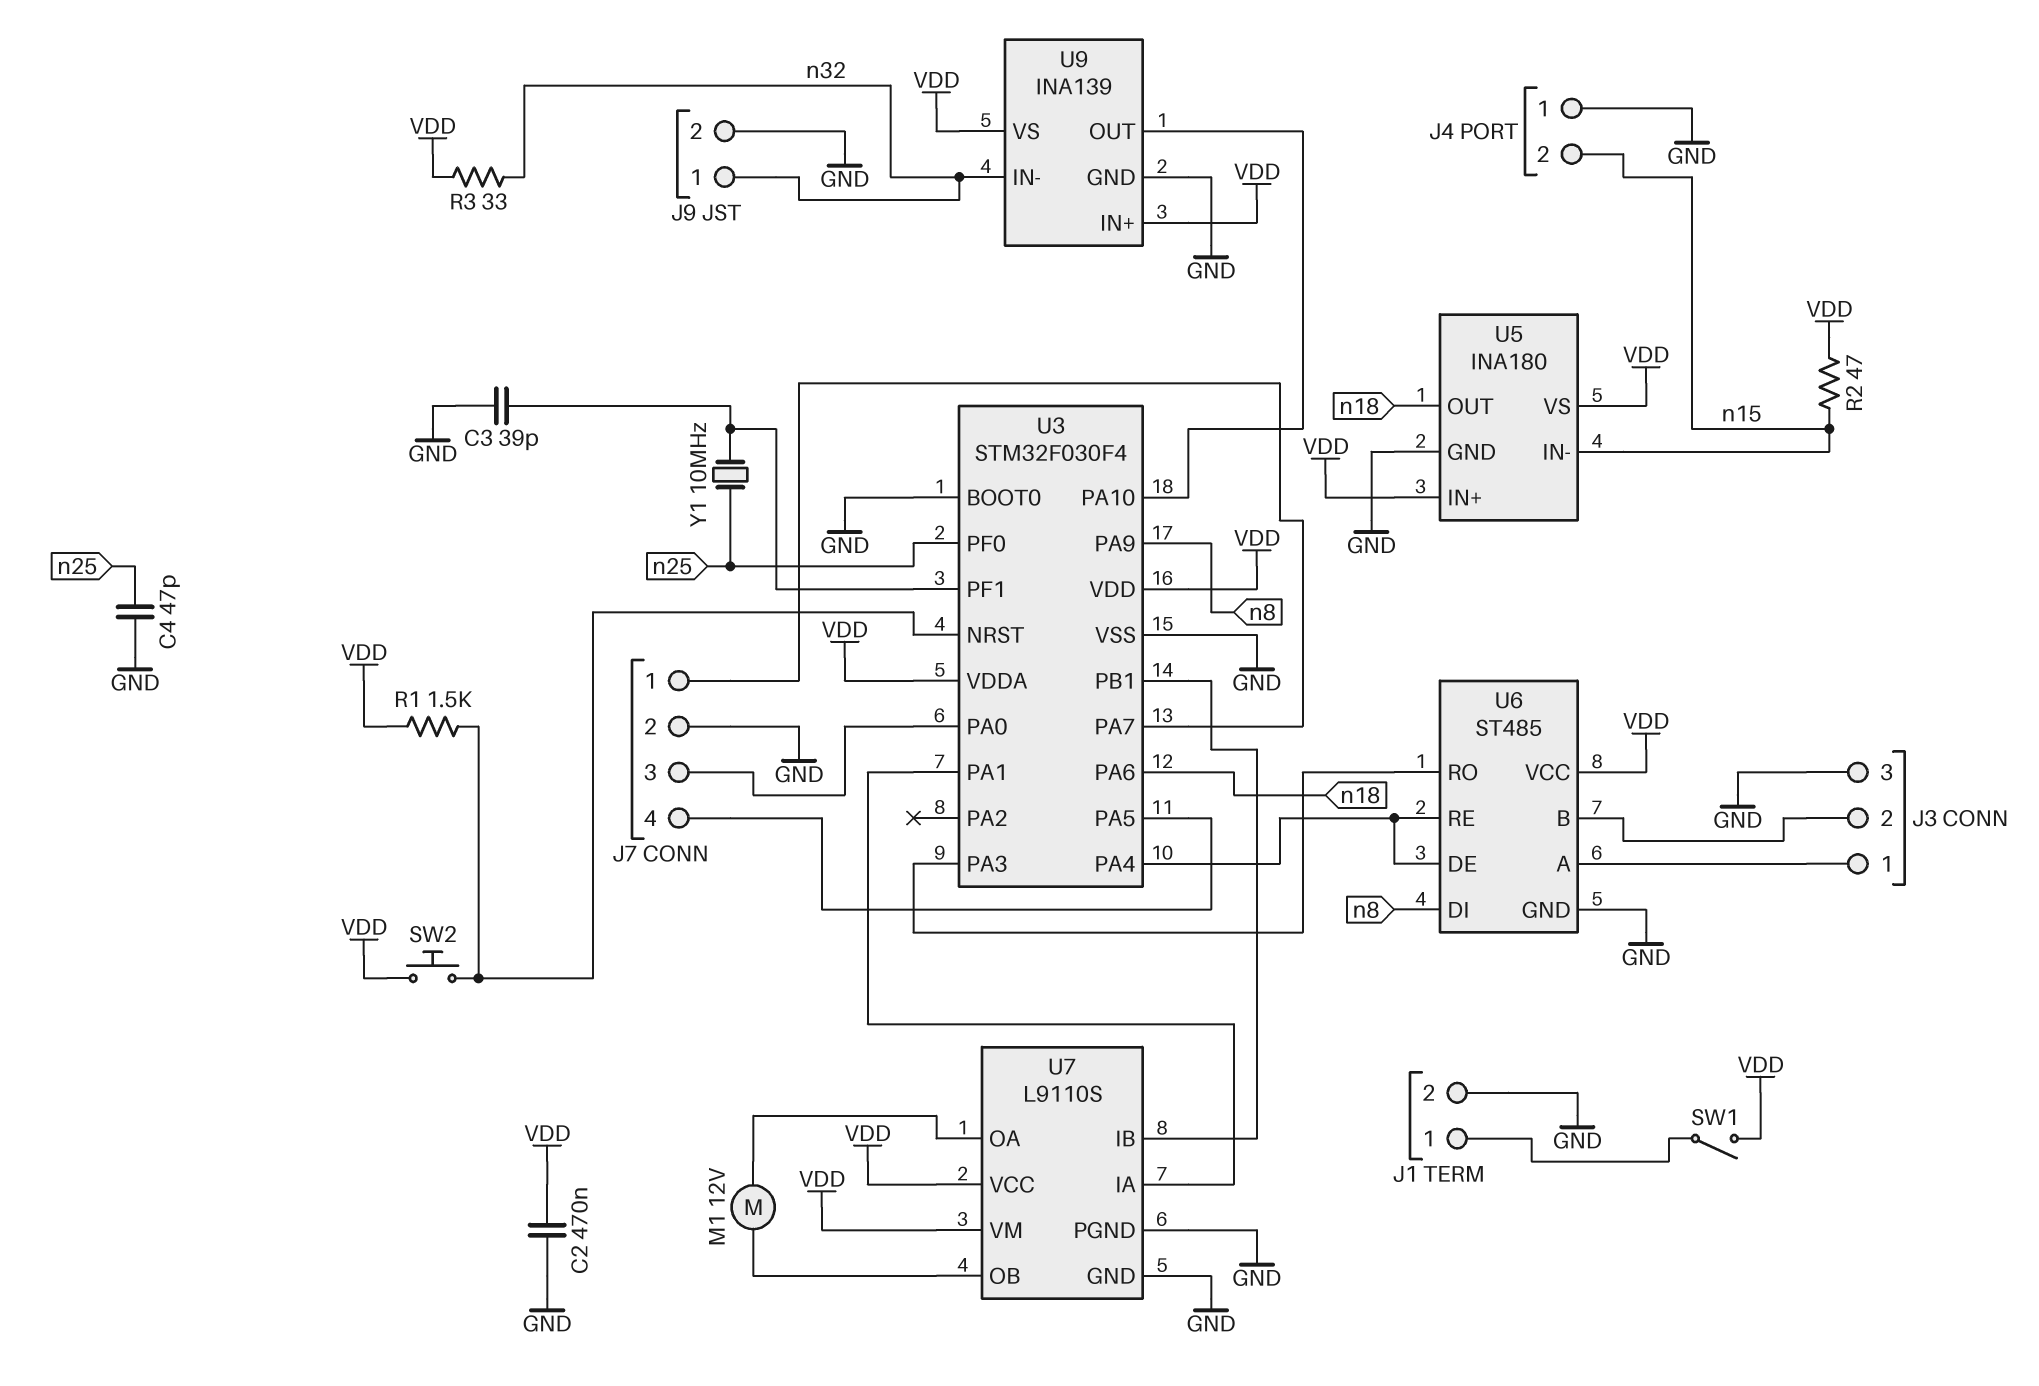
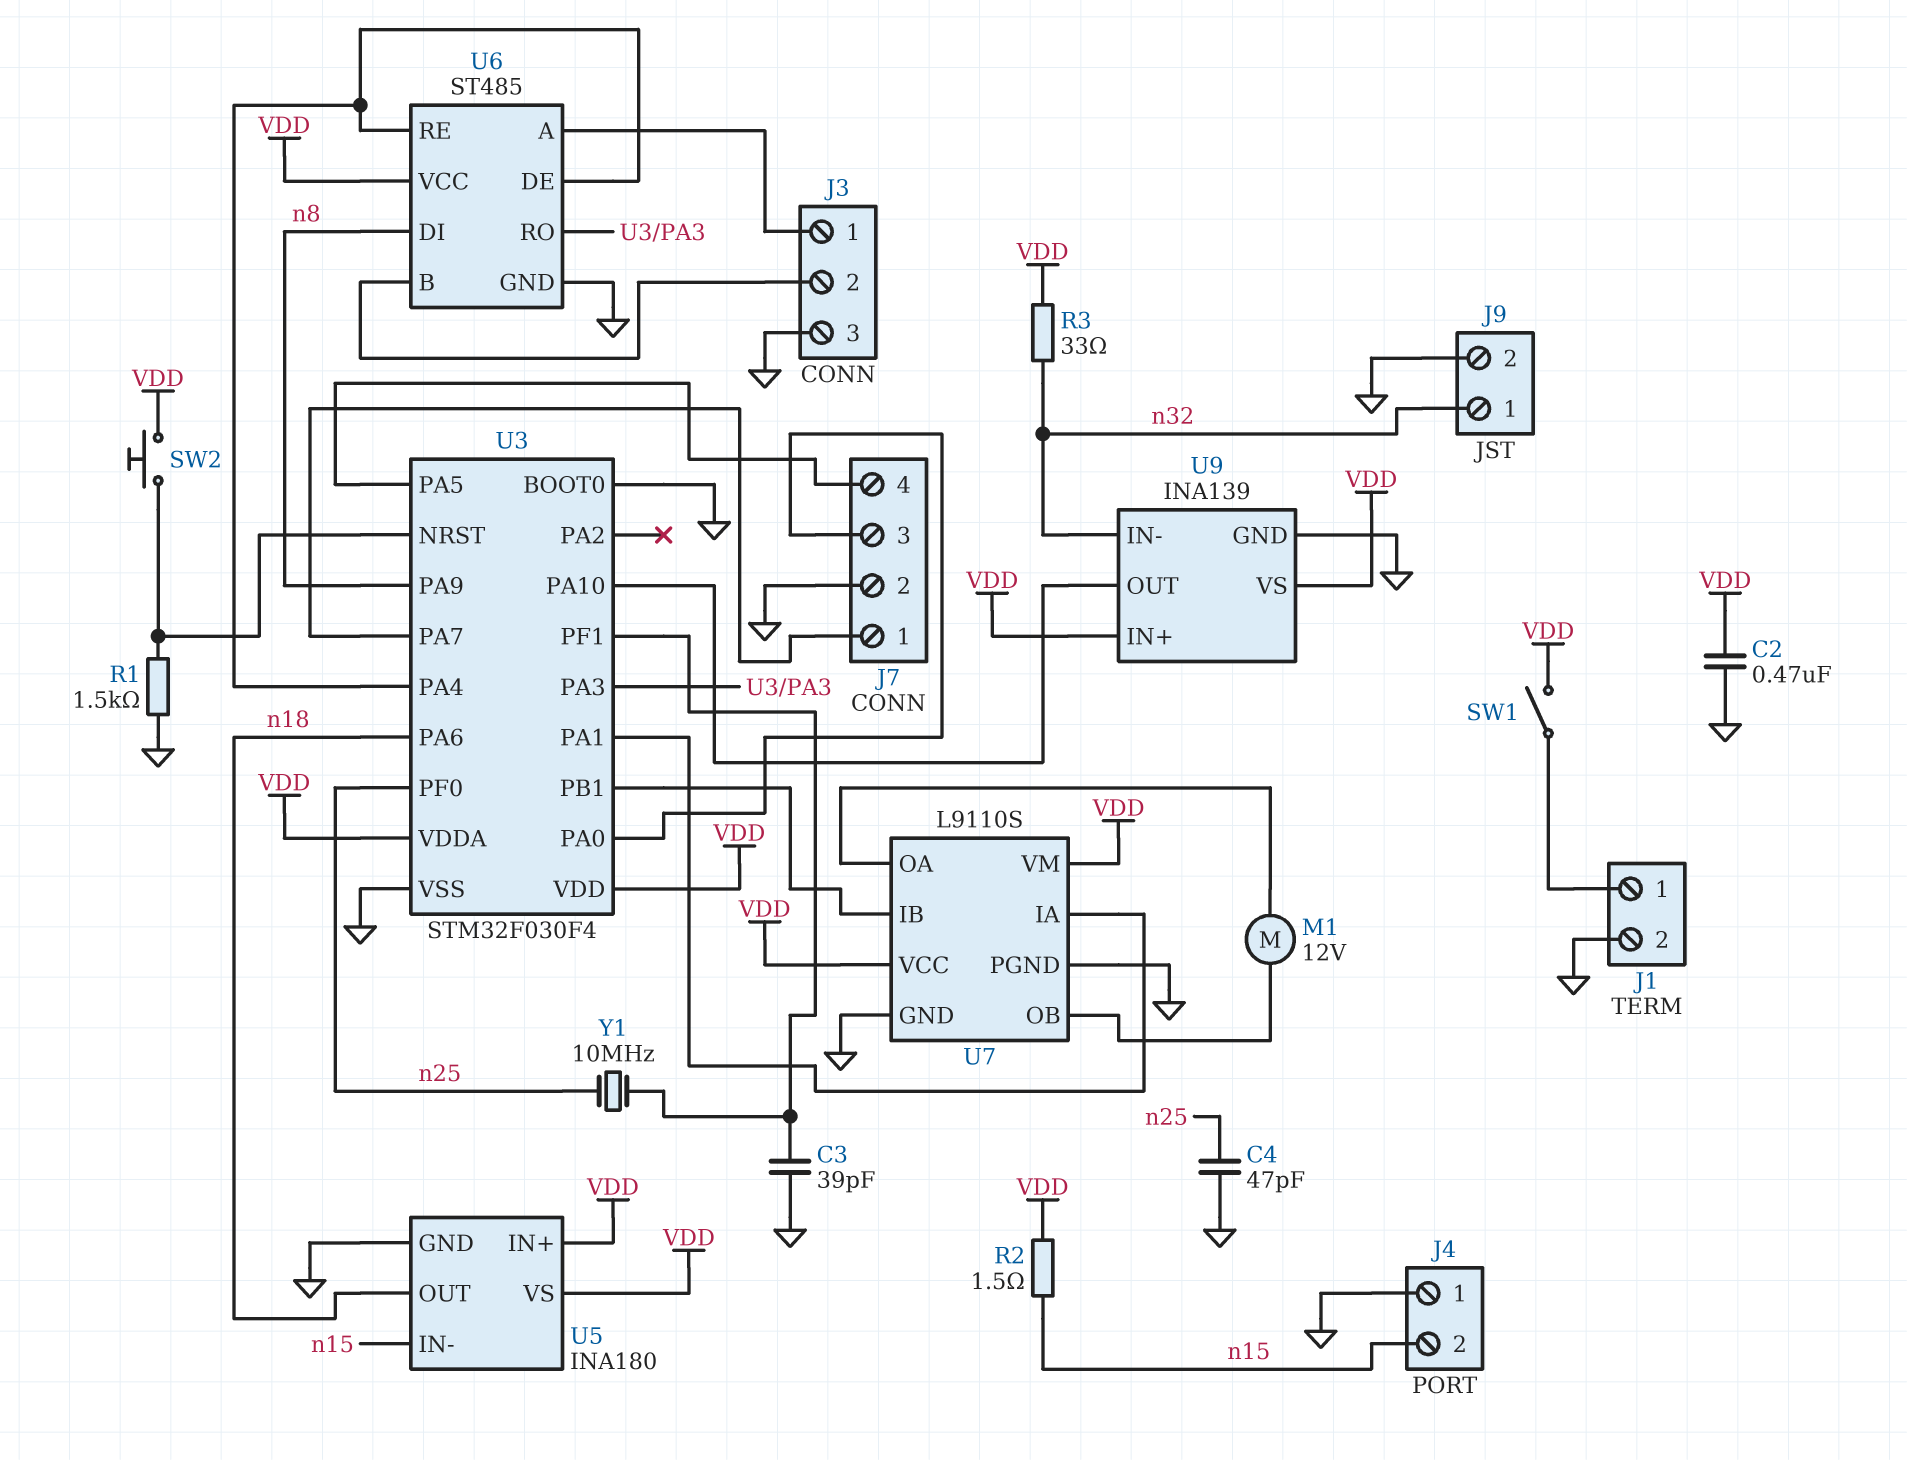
R1: 1.5k (U3/NRST, VDD) -> 1.5k (GND, U3/NRST)
R2: 47 (VDD, n15) -> 1.5 (VDD, n15)

